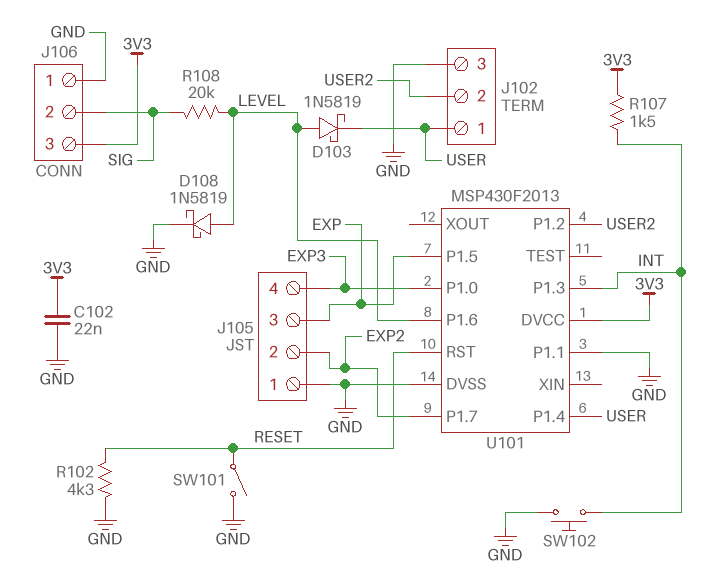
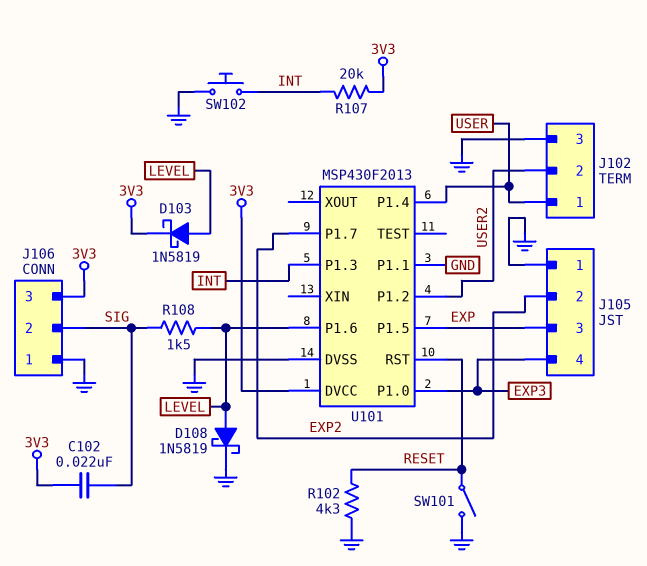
C102: 22nF (3V3, GND) -> 22nF (3V3, SIG)
D103: schottky 1N5819 (A LEVEL, K USER) -> schottky 1N5819 (A LEVEL, K 3V3)
R107: 1.5k (3V3, INT) -> 20k (3V3, INT)
R108: 20k (LEVEL, SIG) -> 1.5k (LEVEL, SIG)

